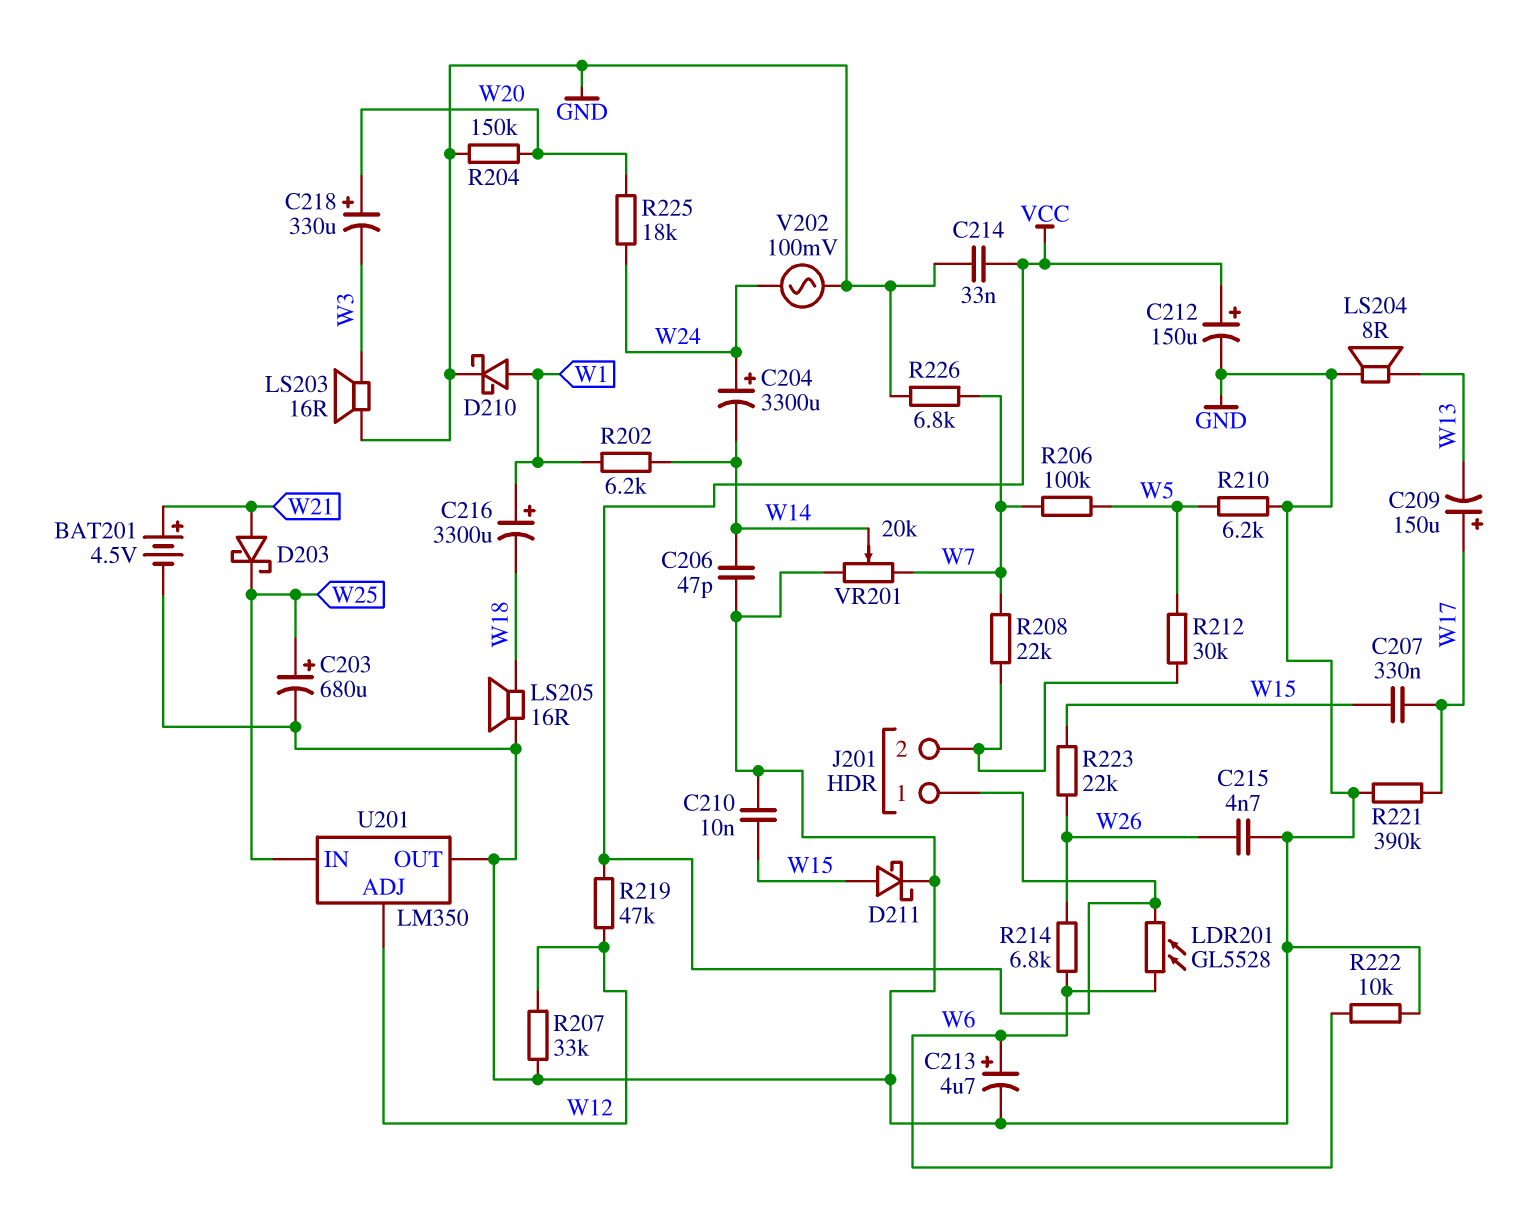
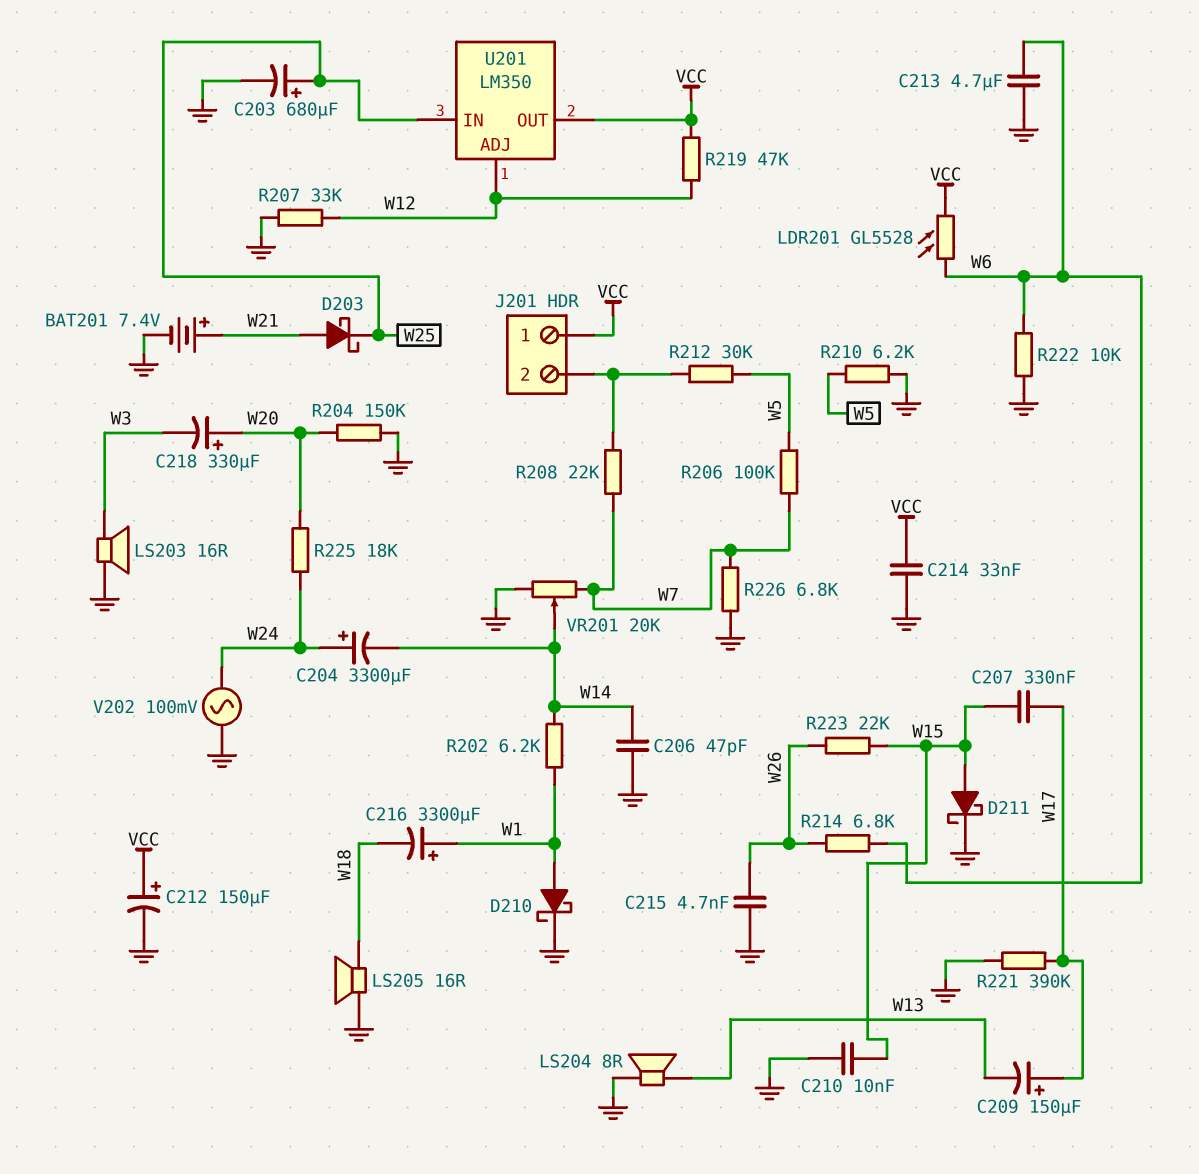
BAT201: 4.5V (plus W21, minus GND) -> 7.4V (plus W21, minus GND)
C213: 4.7uF (plus W6, minus GND) -> 4.7uF (GND, W6)
U201 pin OUT: GND -> VCC

